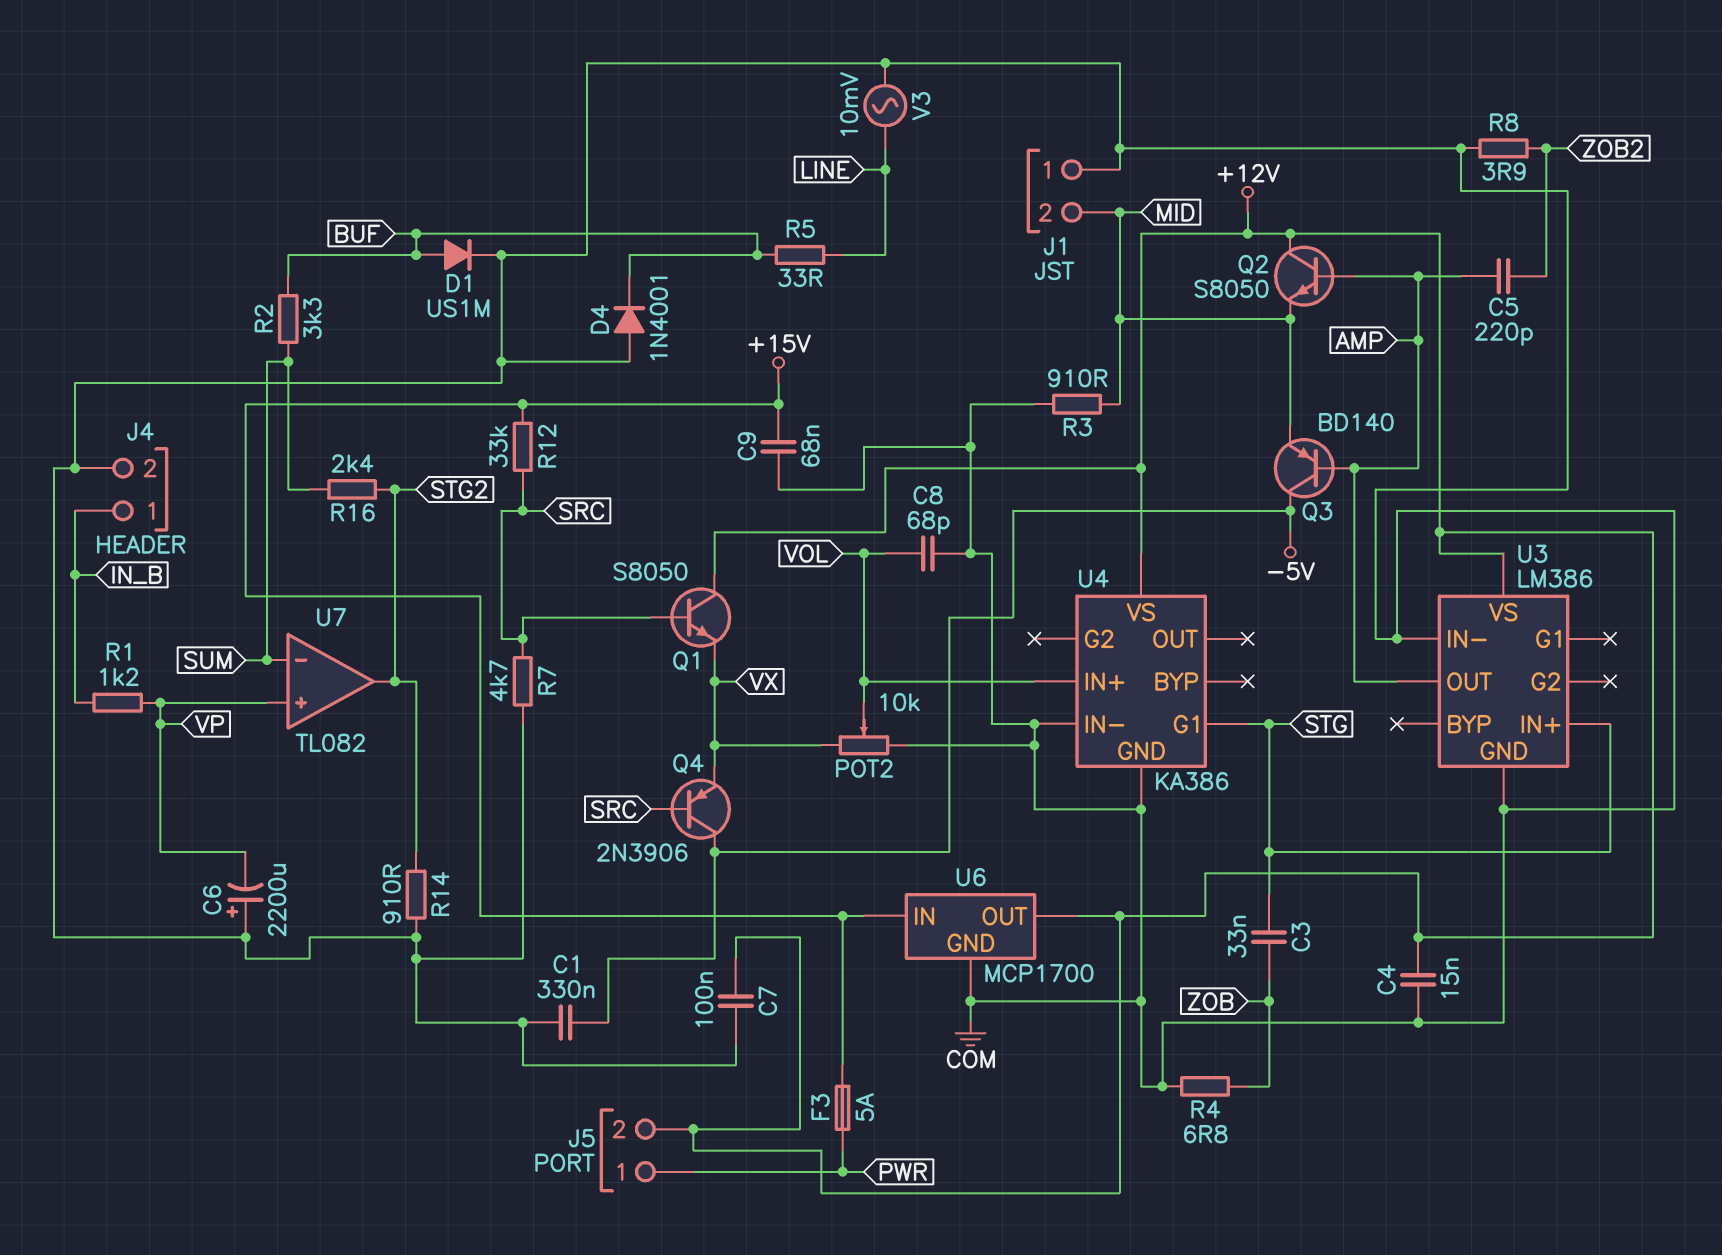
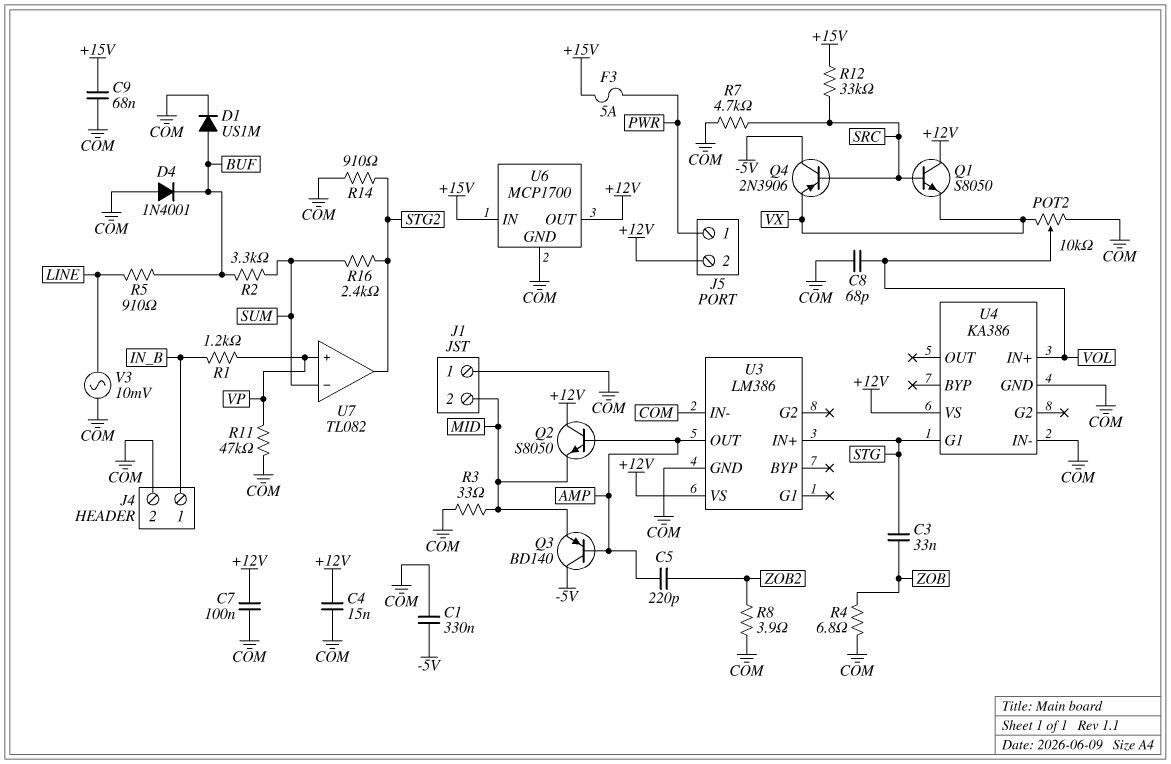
C6: 2200uF (plus COM, minus VP) -> none
R3: 910 (COM, MID) -> 33 (COM, MID)
R5: 33 (BUF, LINE) -> 910 (BUF, LINE)
R11: none -> 47k (COM, VP)

